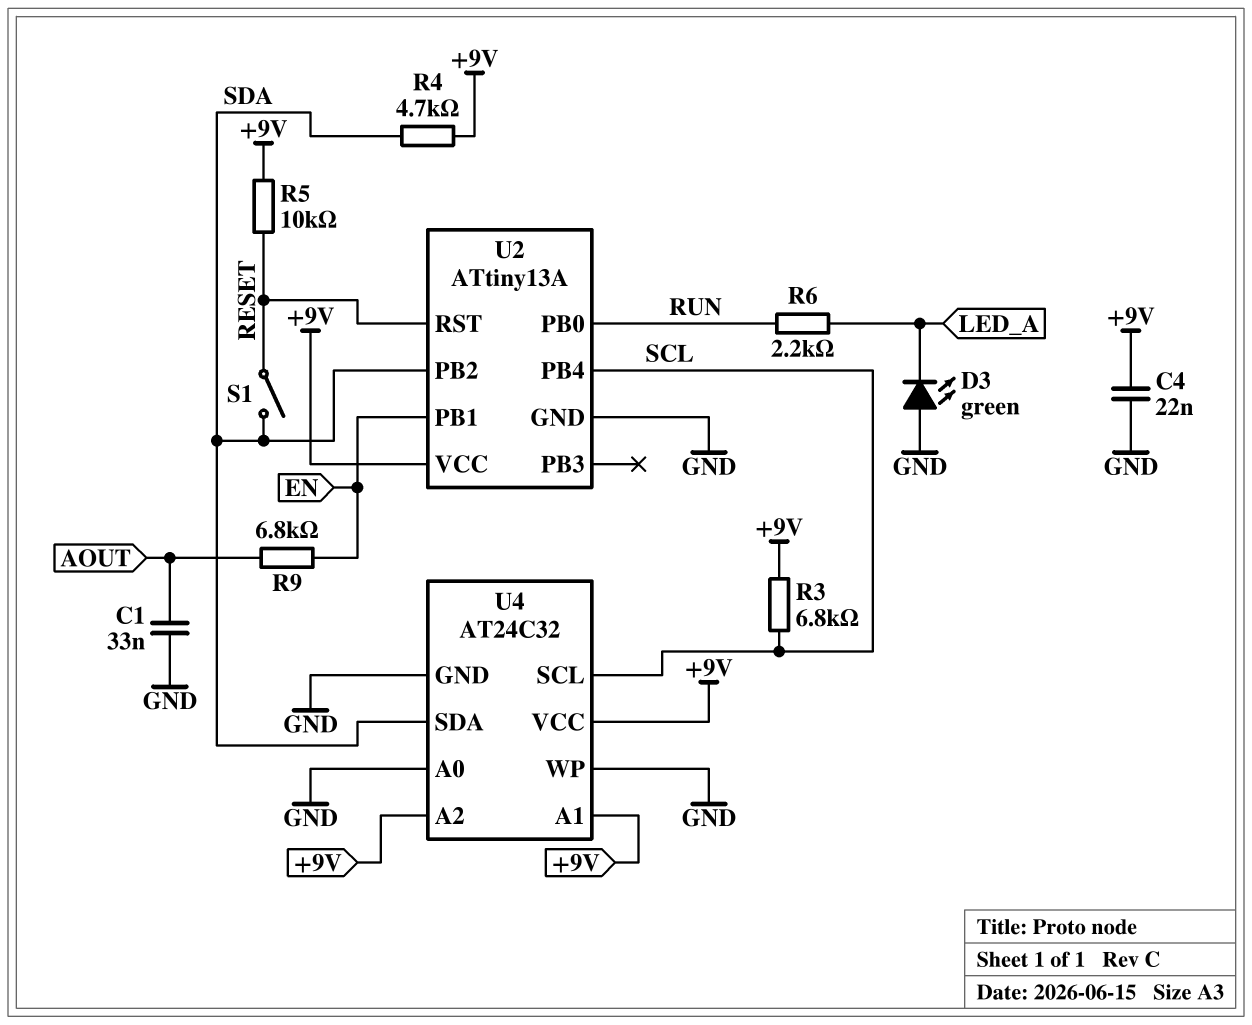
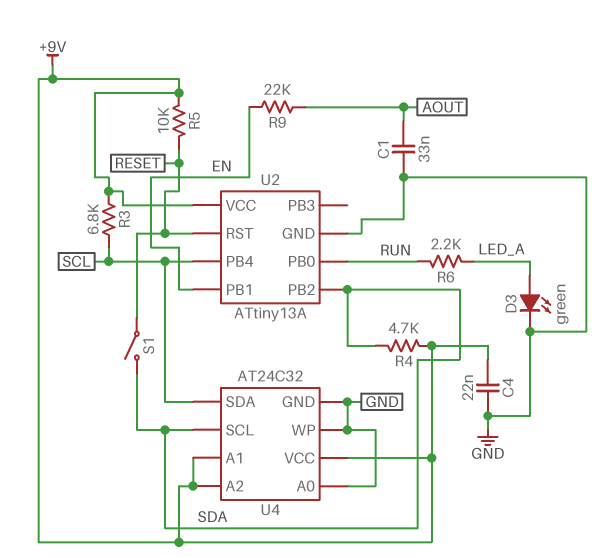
D3: LED green (A GND, K LED_A) -> LED green (A LED_A, K GND)
R9: 6.8k (AOUT, EN) -> 22k (AOUT, EN)
U4 pin SCL: SCL -> SDA
U4 pin SDA: SDA -> SCL

